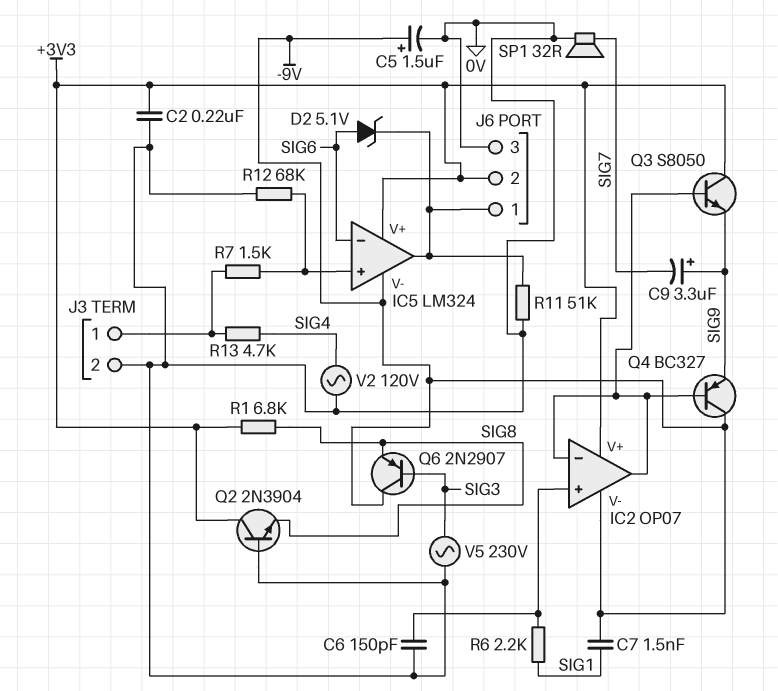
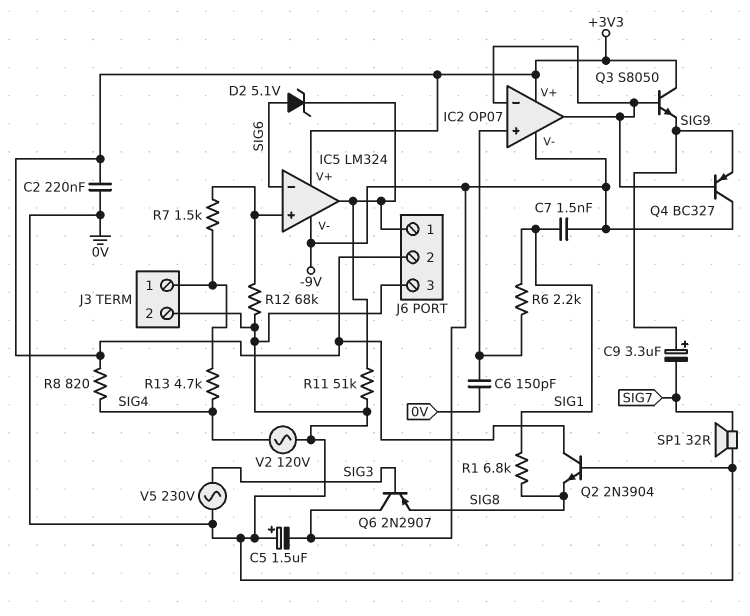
C5: 1.5uF (plus -9V, minus 0V) -> 1.5uF (plus 0V, minus -9V)
R1: 6.8k (+3V3, SIG8) -> 6.8k (SIG1, SIG8)
R8: none -> 820 (+3V3, SIG4)

